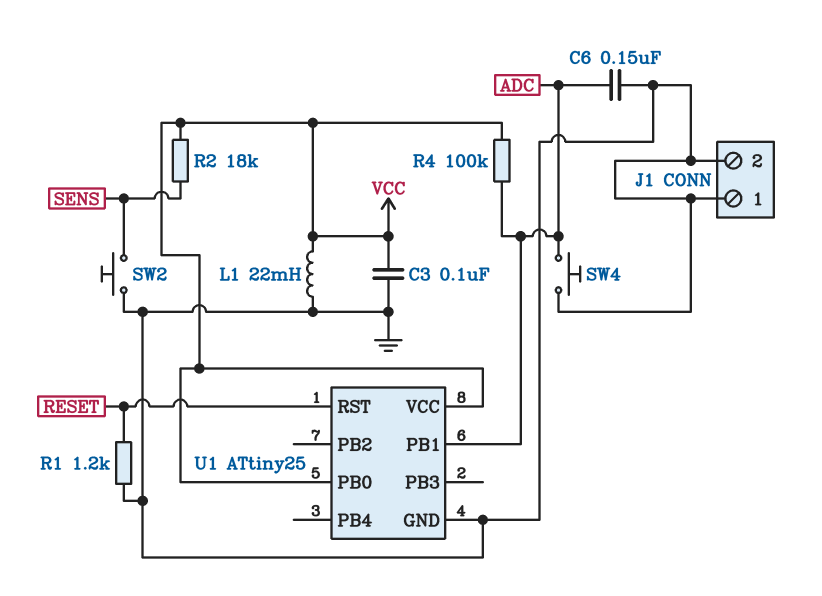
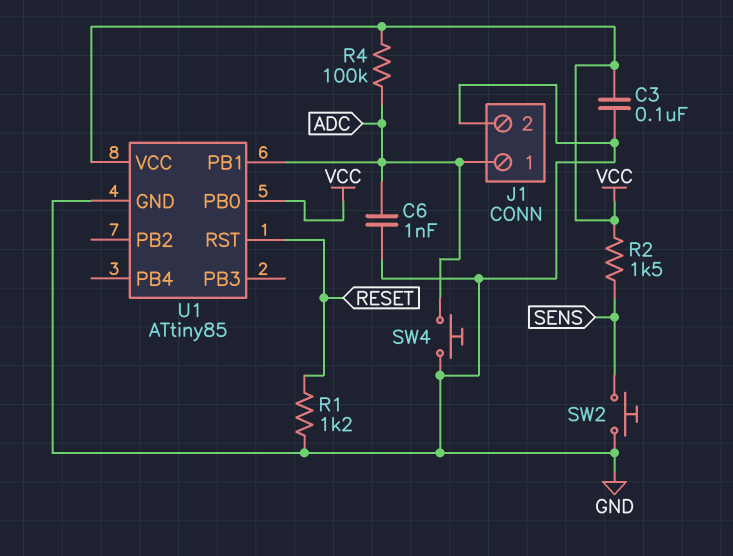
C6: 150nF (ADC, GND) -> 1nF (ADC, GND)
J1 pin 1: GND -> ADC
L1: 22mH (GND, VCC) -> none
R2: 18k (SENS, VCC) -> 1.5k (SENS, VCC)
U1: ATtiny25 -> ATtiny85

